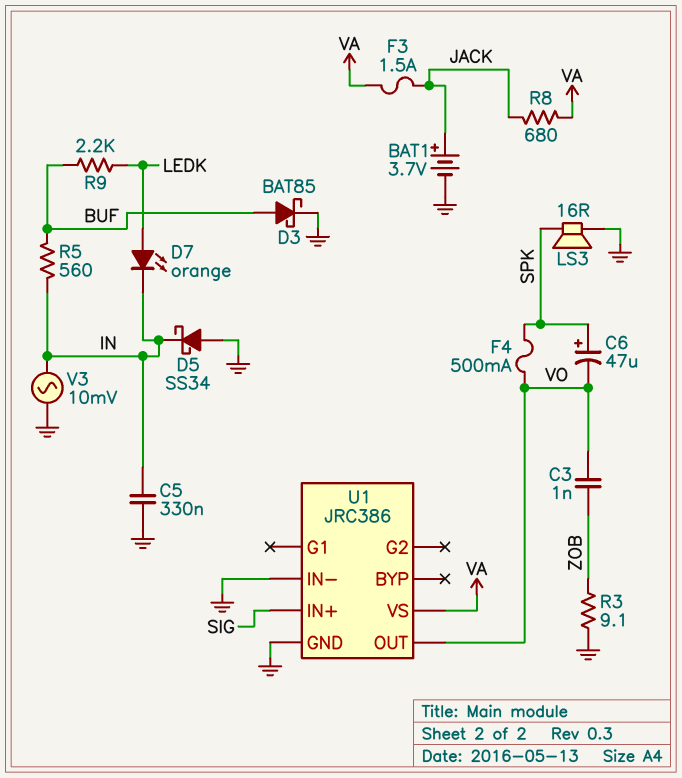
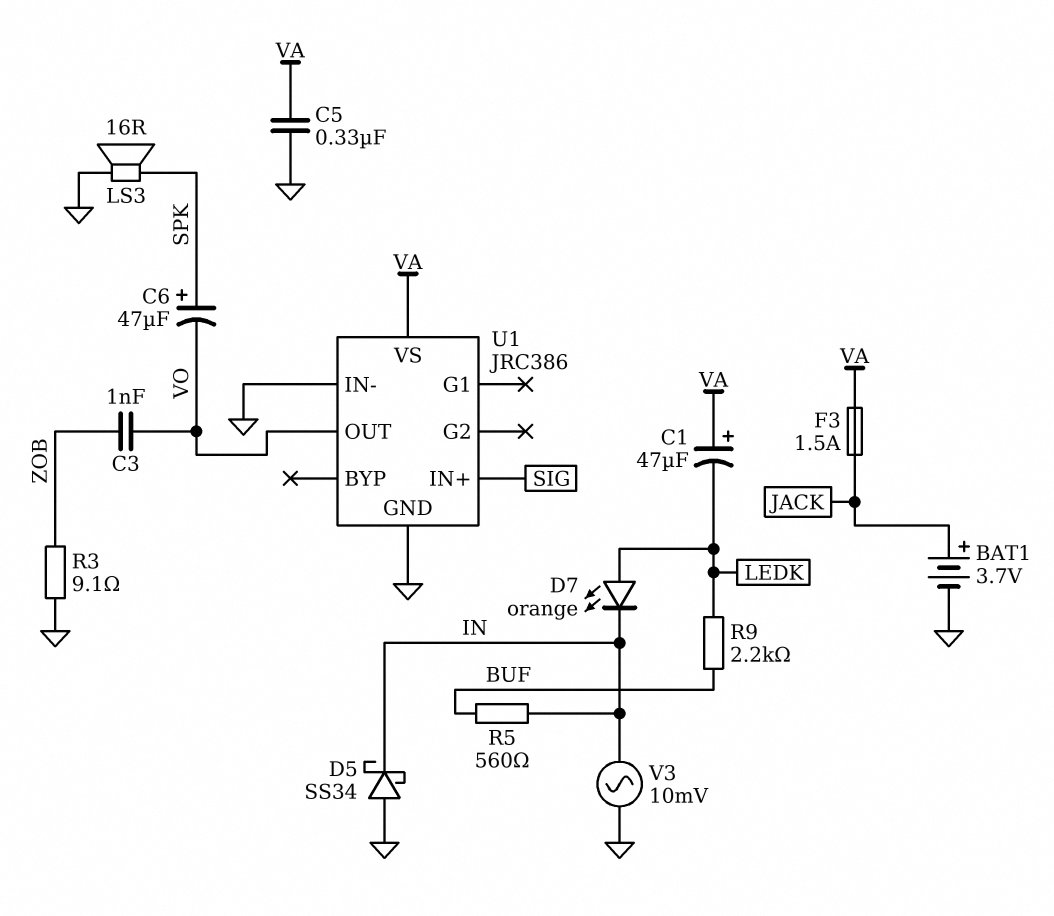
C1: none -> 47uF (plus VA, minus LEDK)
C5: 330nF (GND, IN) -> 330nF (GND, VA)
D3: schottky BAT85 (A BUF, K GND) -> none
F4: 500mA (SPK, VO) -> none
R8: 680 (JACK, VA) -> none

